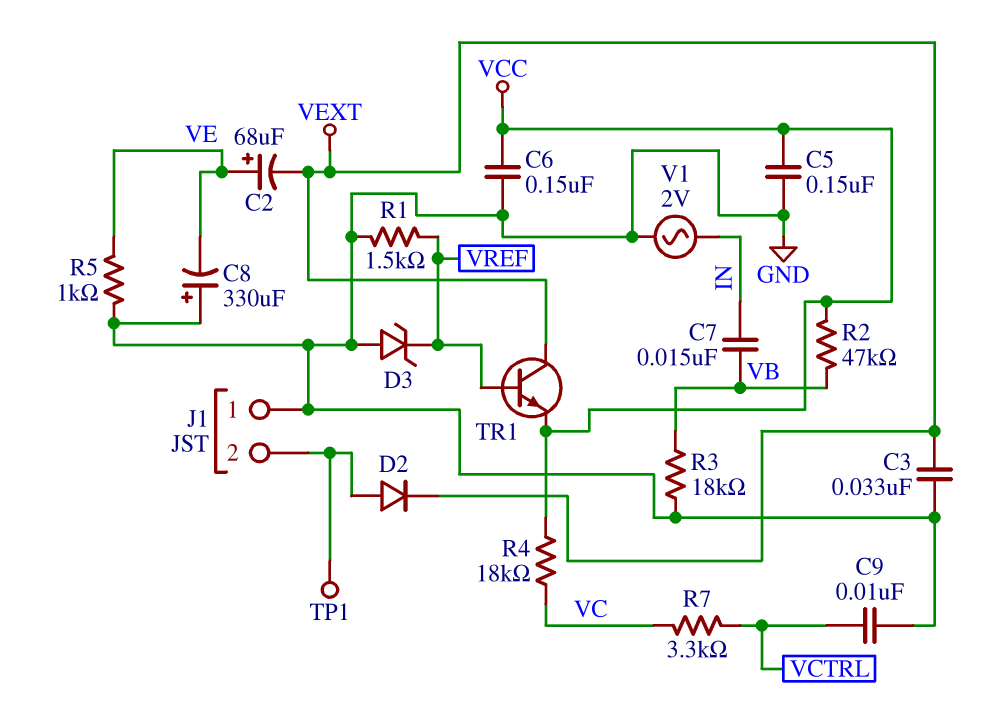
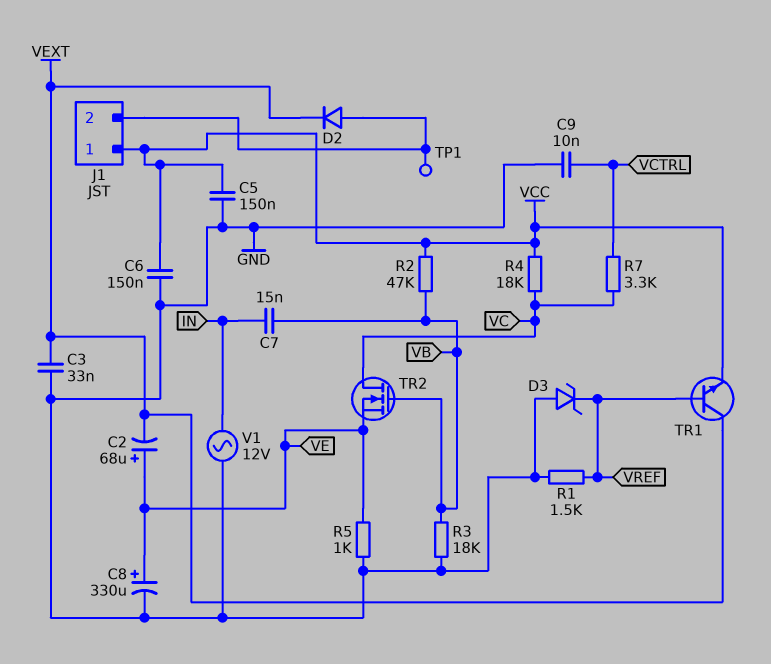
C8: 330uF (plus GND, minus VE) -> 330uF (plus VE, minus GND)
J1 pin 1: GND -> VCC
TR2: none -> NMOS (G VB, D VC, S VE)
V1: AC 2V (GND, IN) -> AC 12V (GND, IN)

